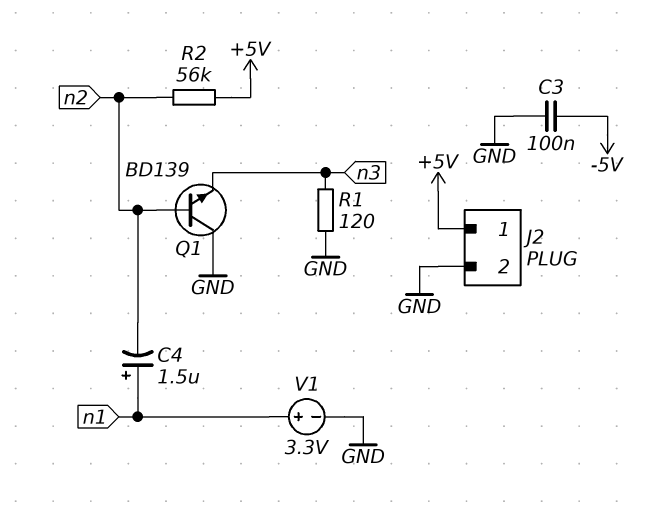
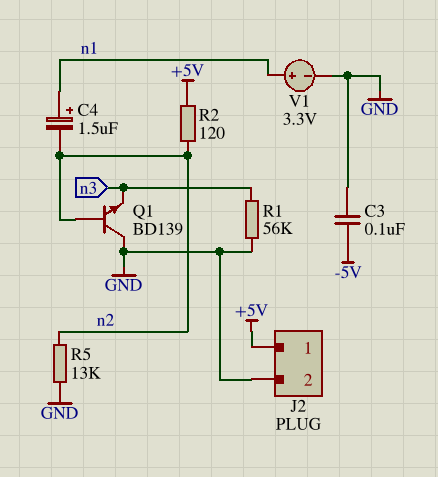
R1: 120 (GND, n3) -> 56k (GND, n3)
R2: 56k (+5V, n2) -> 120 (+5V, n2)
R5: none -> 13k (GND, n2)

